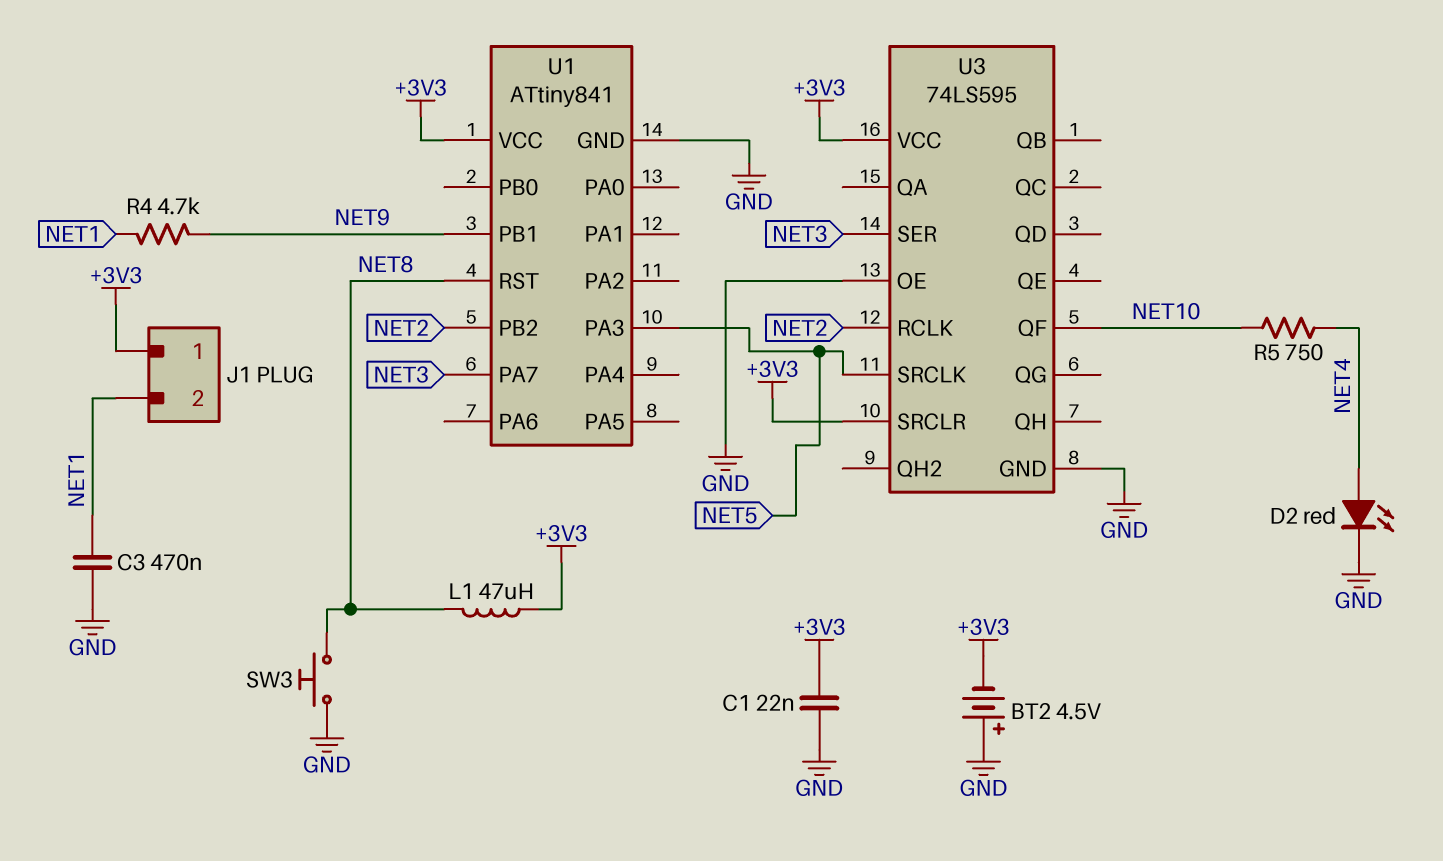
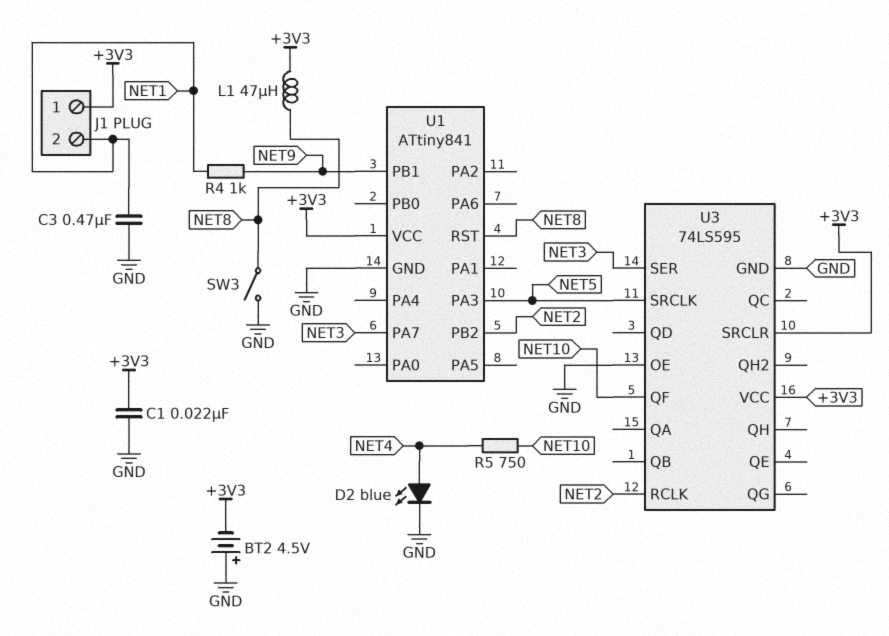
D2: LED red (A NET4, K GND) -> LED blue (A NET4, K GND)
R4: 4.7k (NET1, NET9) -> 1k (NET1, NET9)
SW3: button (GND, NET8) -> switch (GND, NET8)

